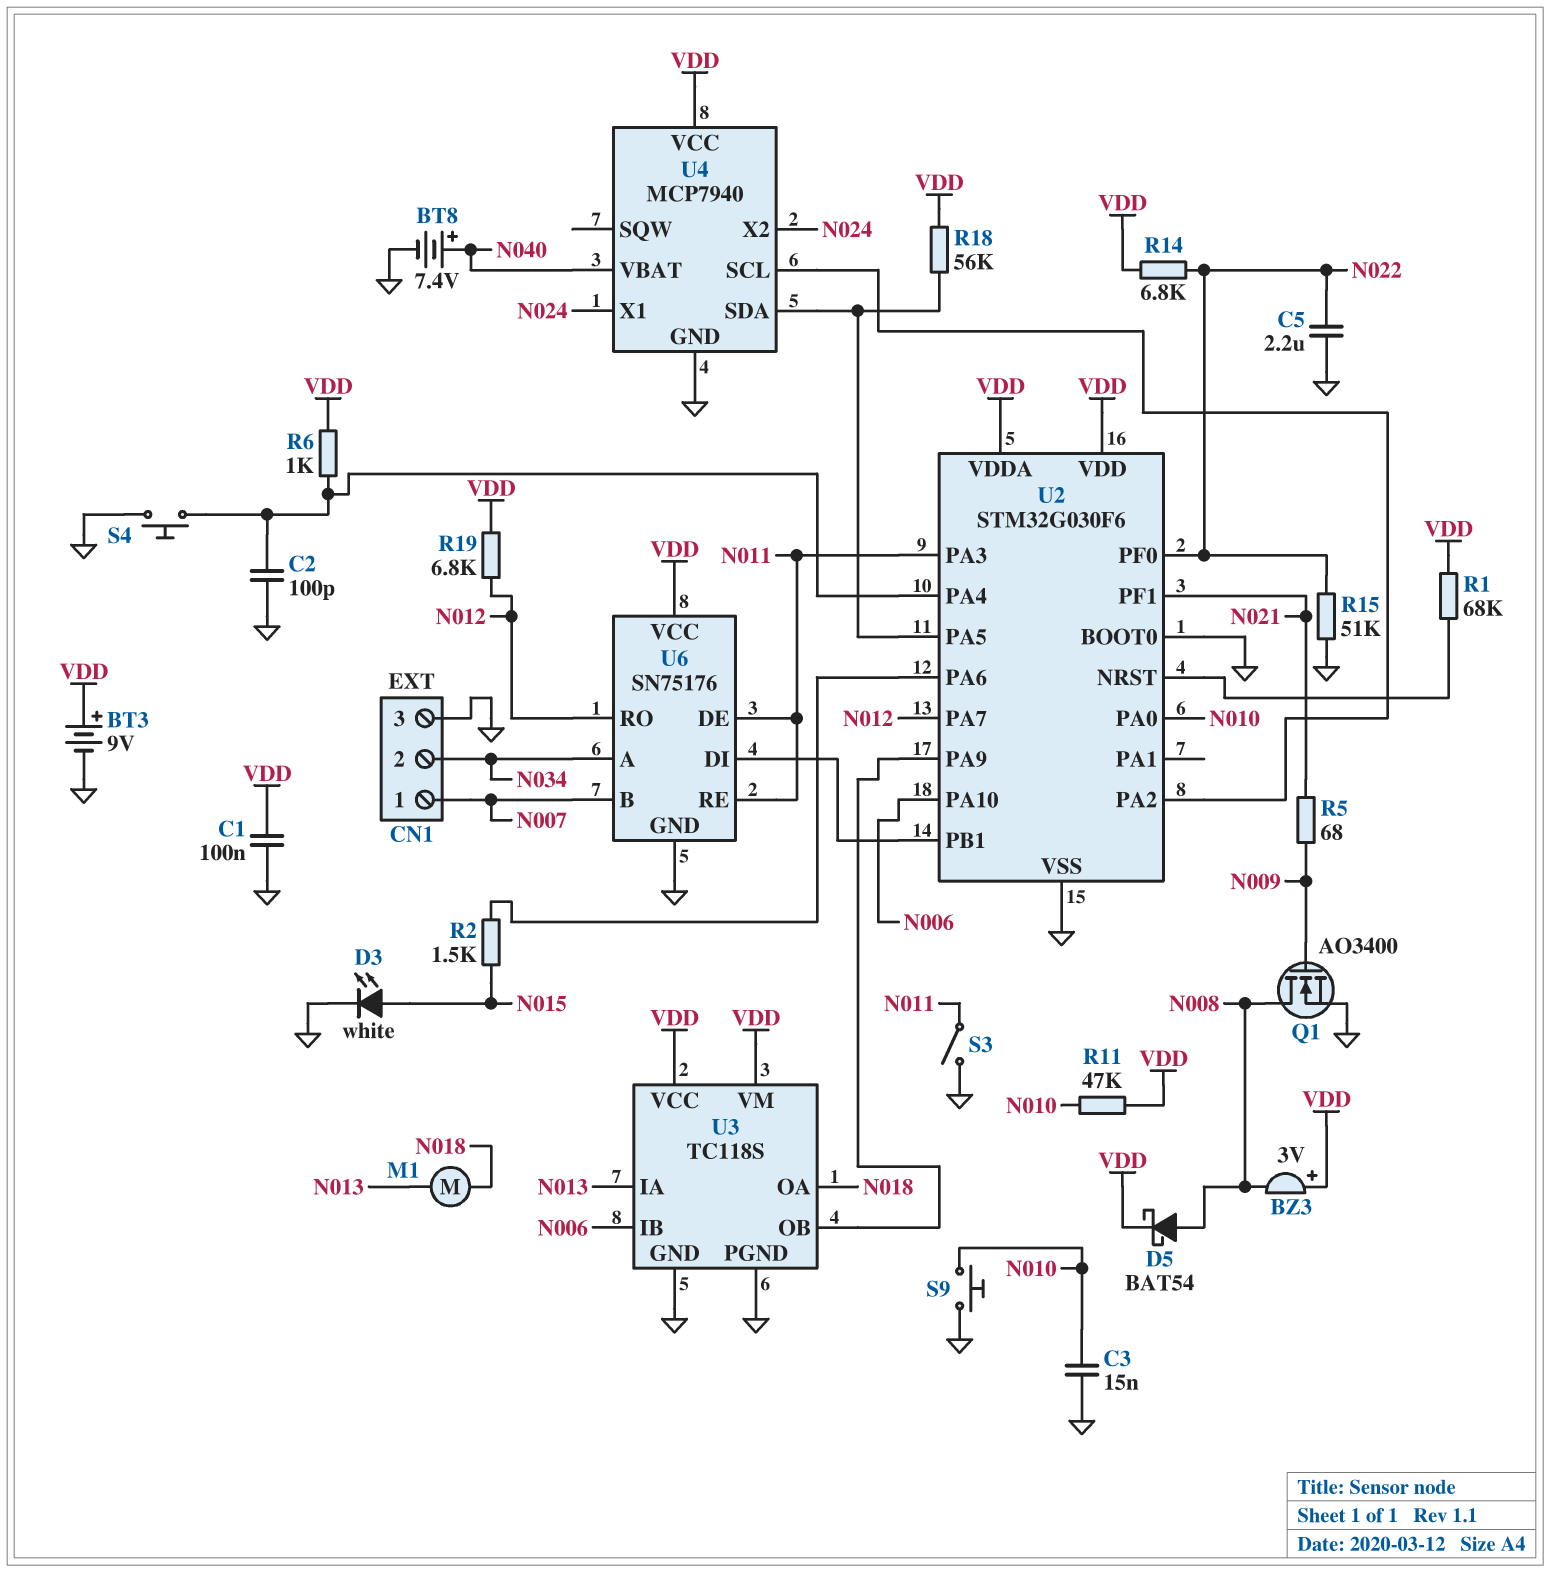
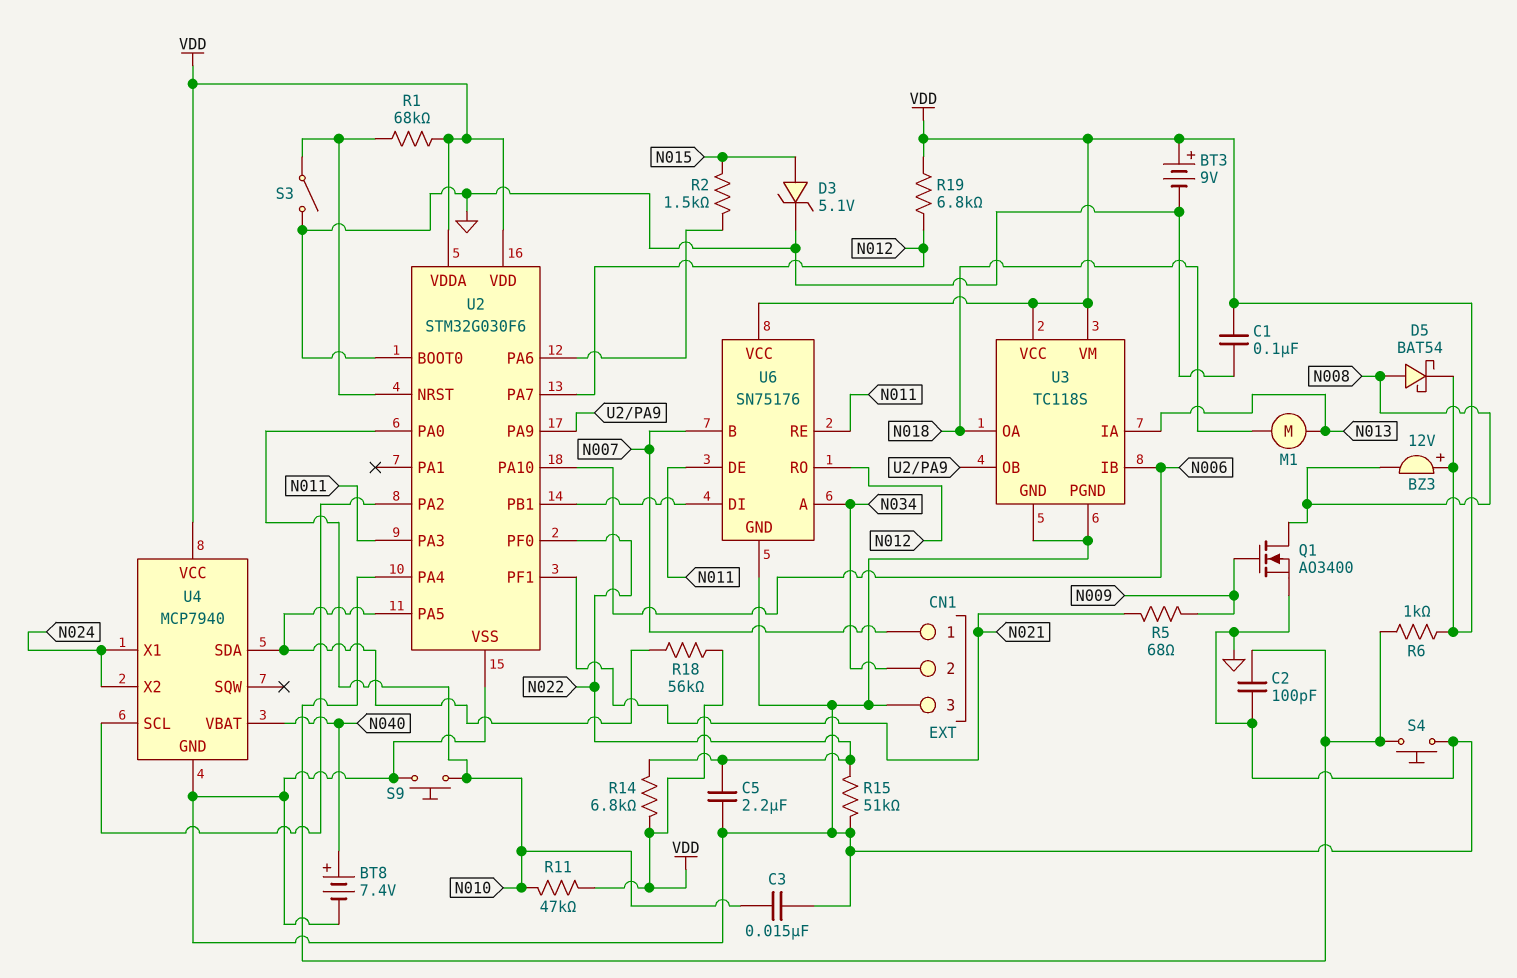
BZ3: buzzer 3V (plus VDD, minus N008) -> buzzer 12V (plus VDD, minus N008)
D3: LED white (A N015, K GND) -> zener 5.1V (A N015, K GND)
S3: switch (GND, N011) -> switch (GND, U2/NRST)

